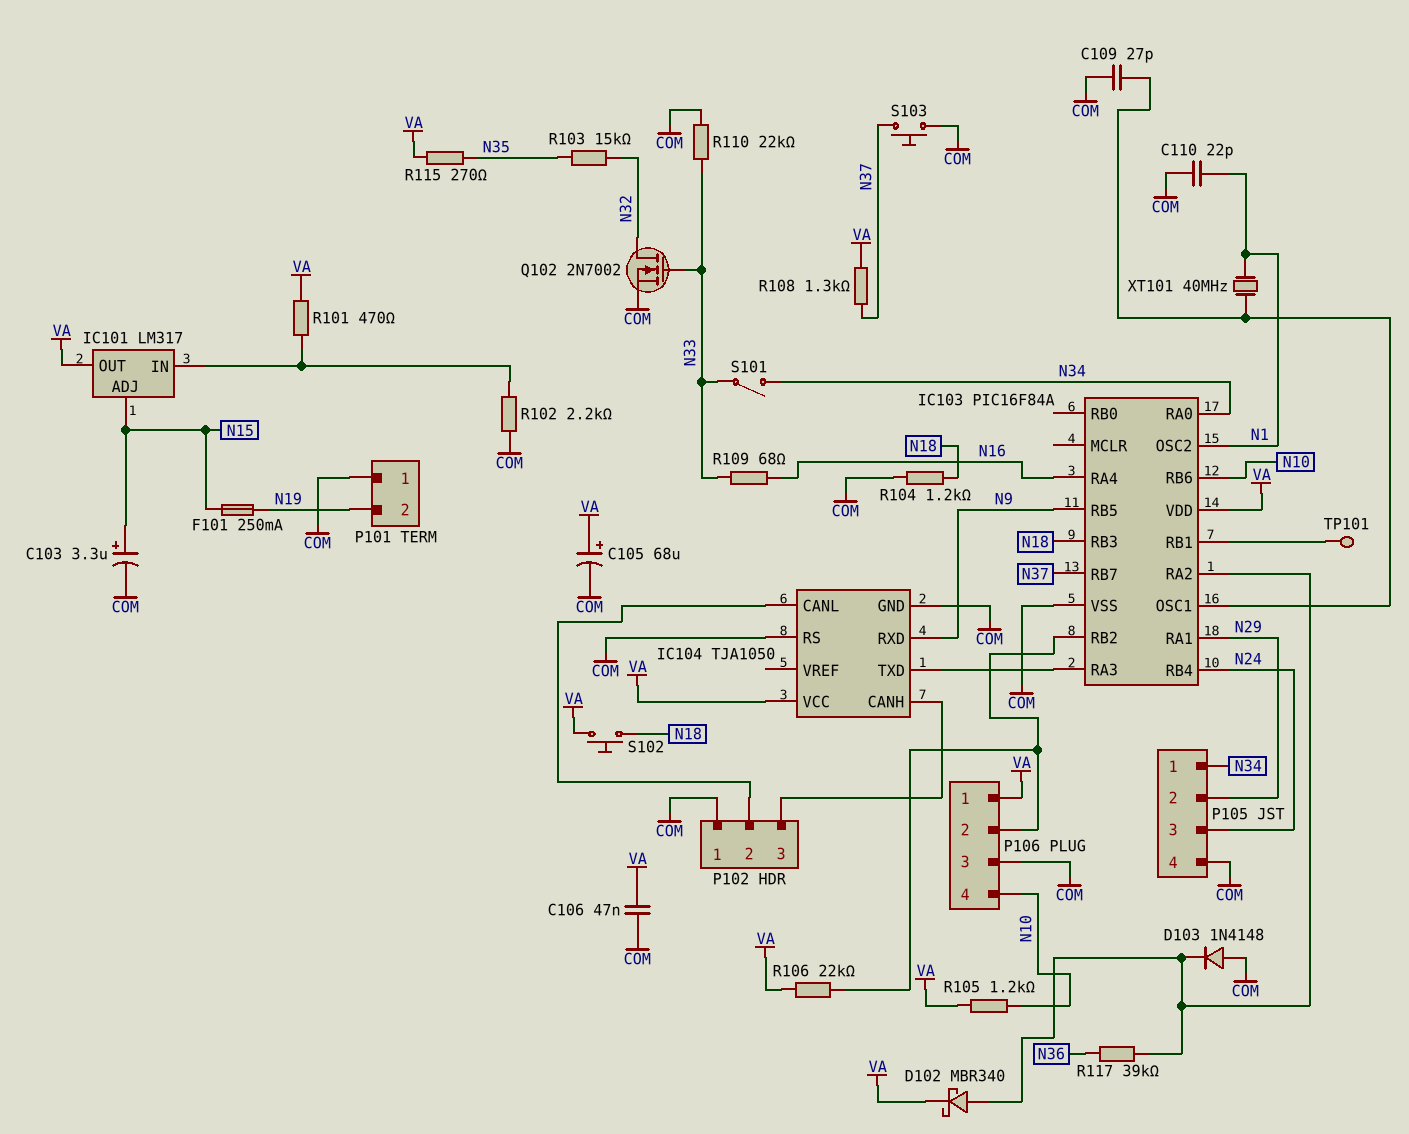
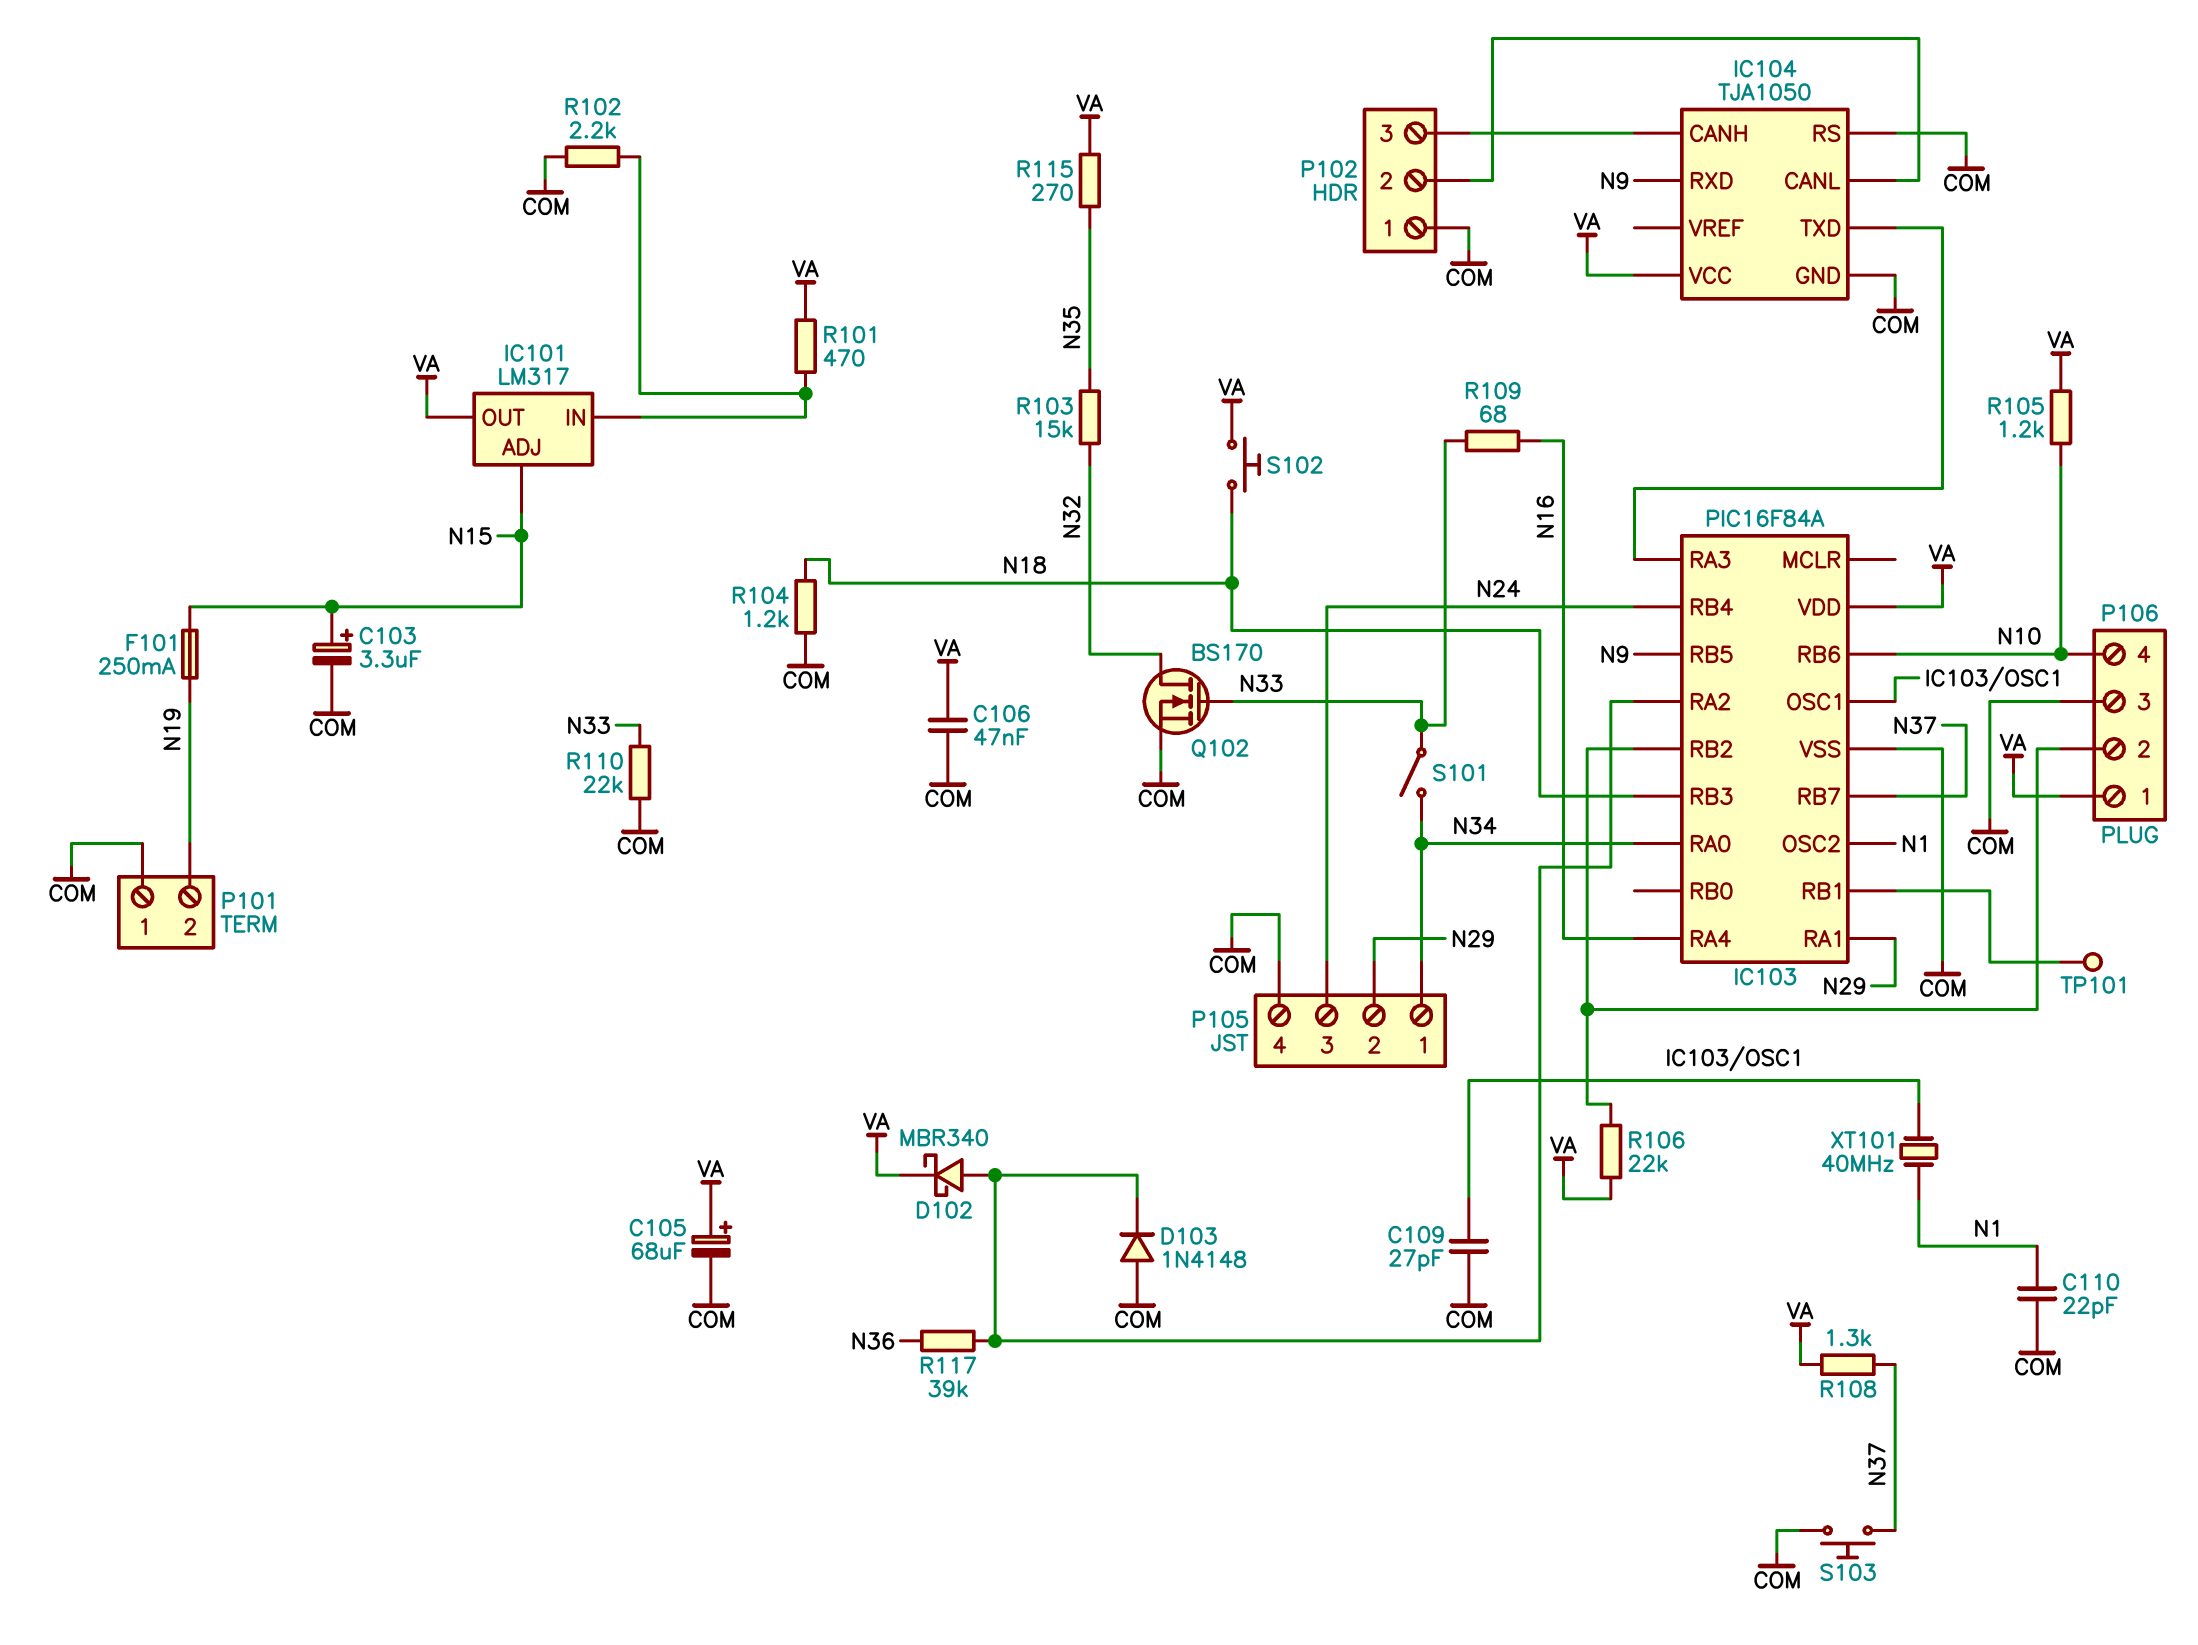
Q102: NMOS 2N7002 (G N33, D N32, S COM) -> NMOS BS170 (G N33, D N32, S COM)

